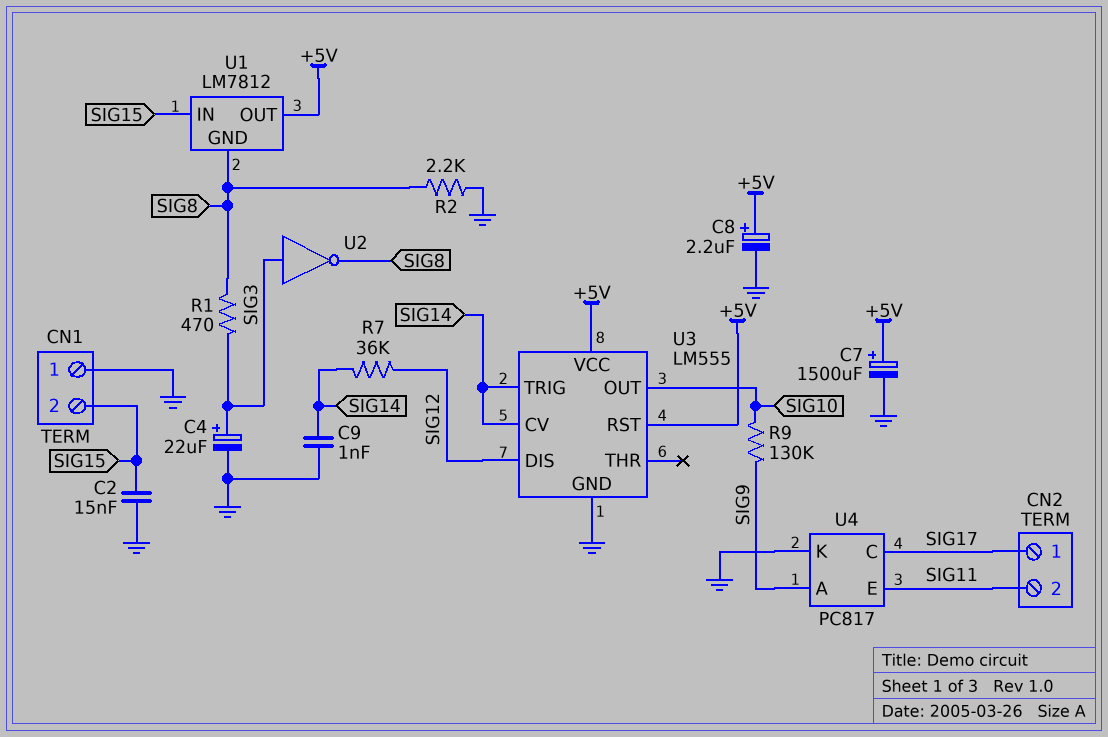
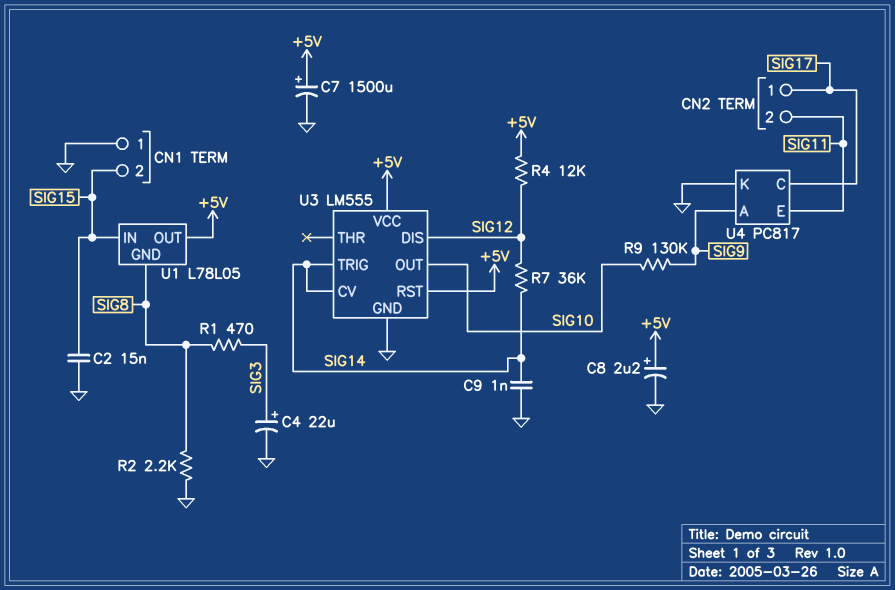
R4: none -> 12k (+5V, SIG12)
U1: LM7812 -> L78L05
U2: NOT (in SIG3, out SIG8) -> none

